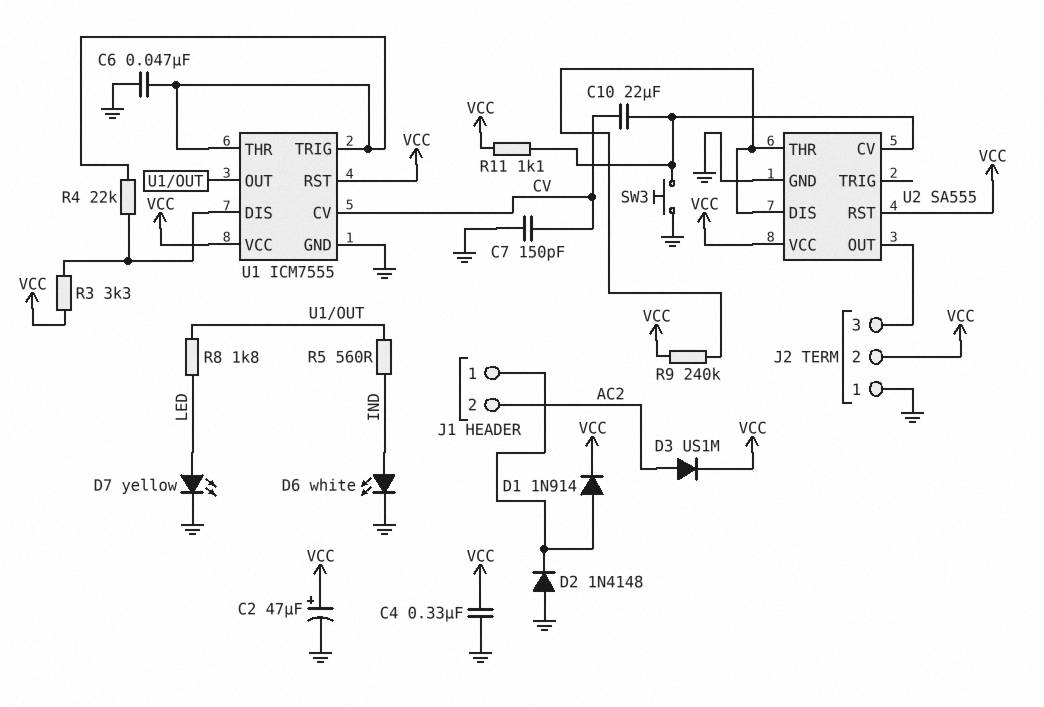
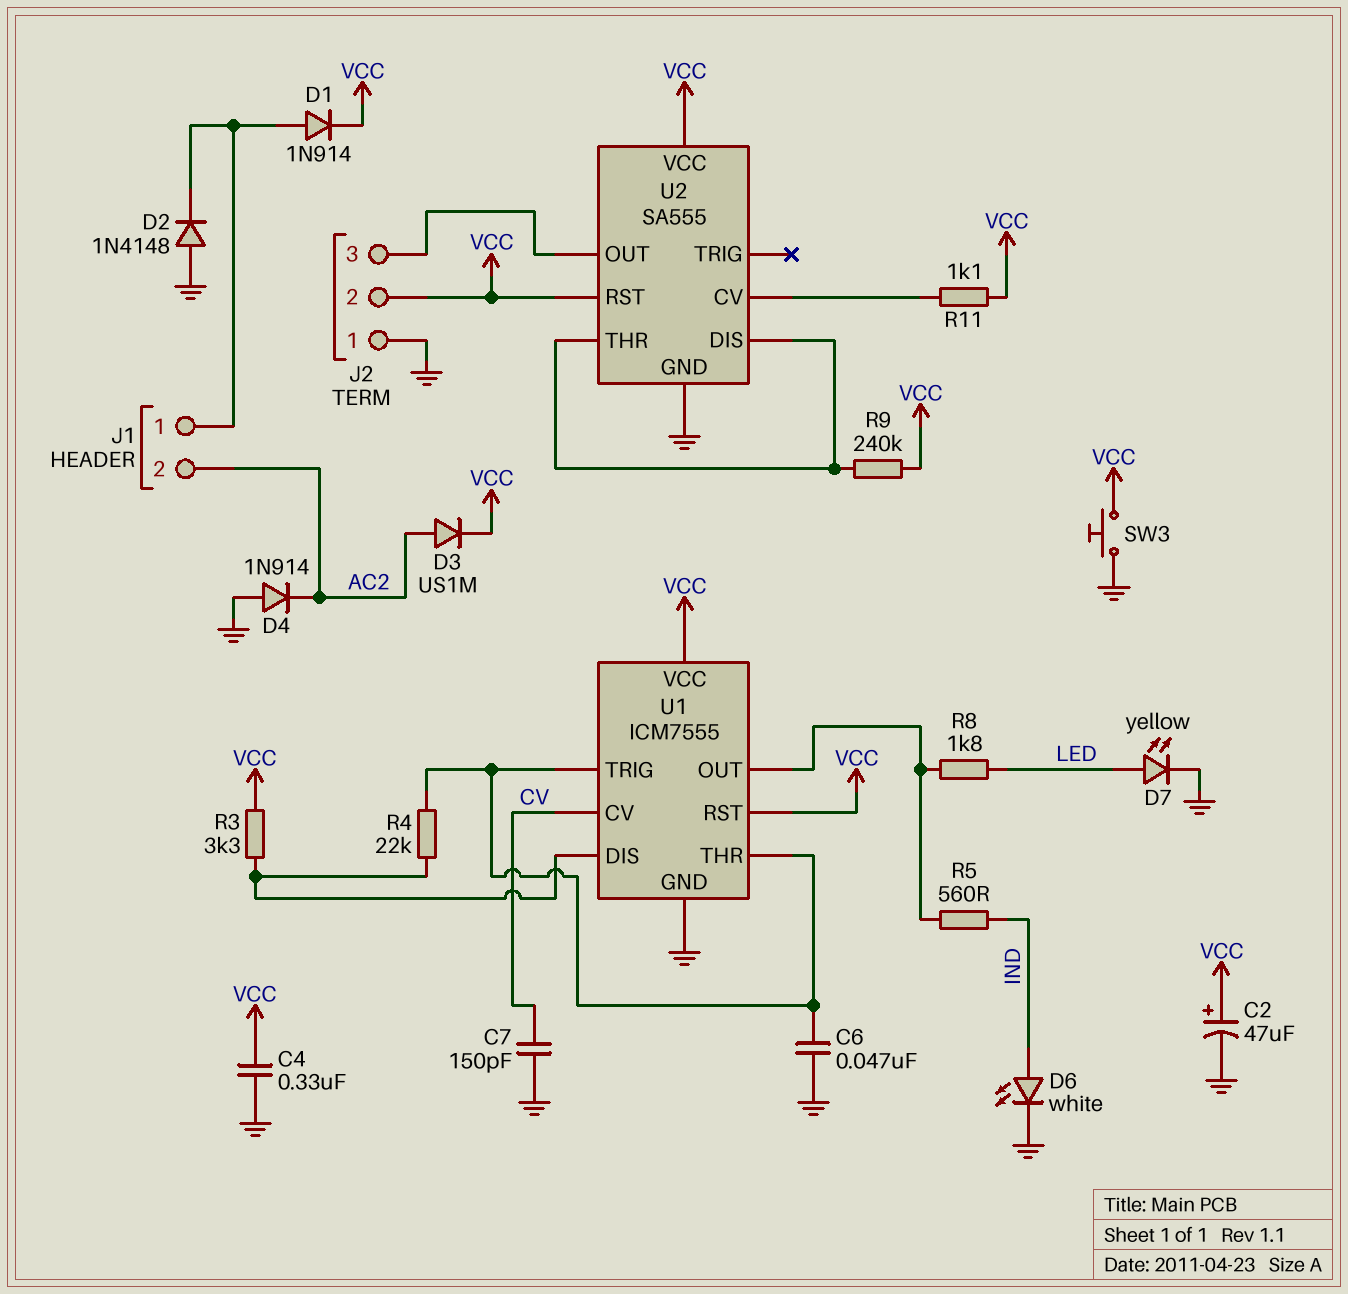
C10: 22uF (CV, U2/CV) -> none
D4: none -> diode 1N914 (A GND, K AC2)
SW3: button (GND, U2/CV) -> button (GND, VCC)

